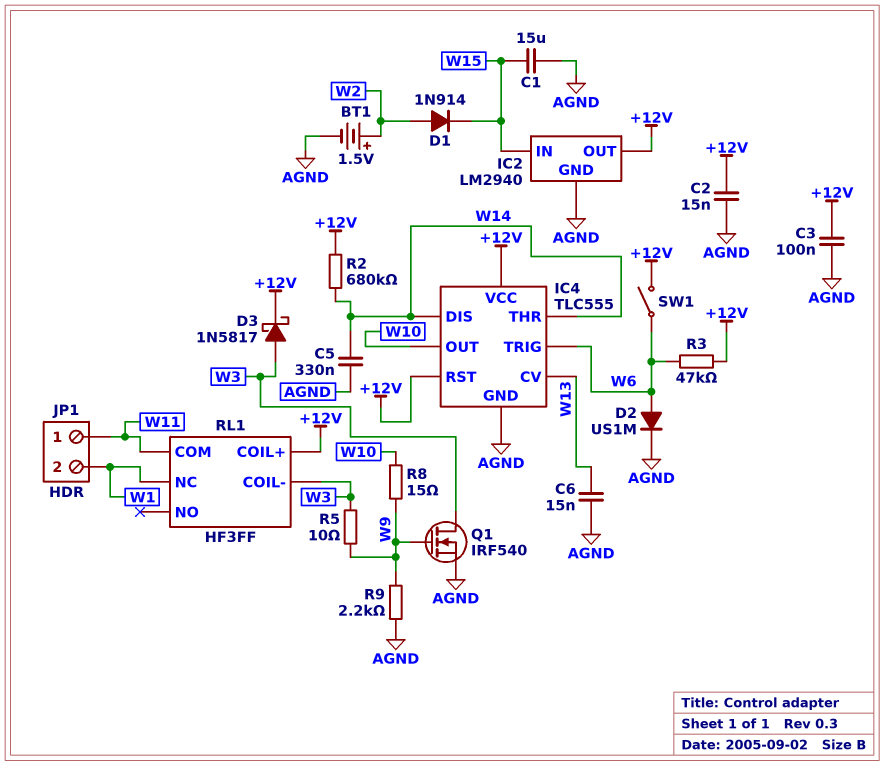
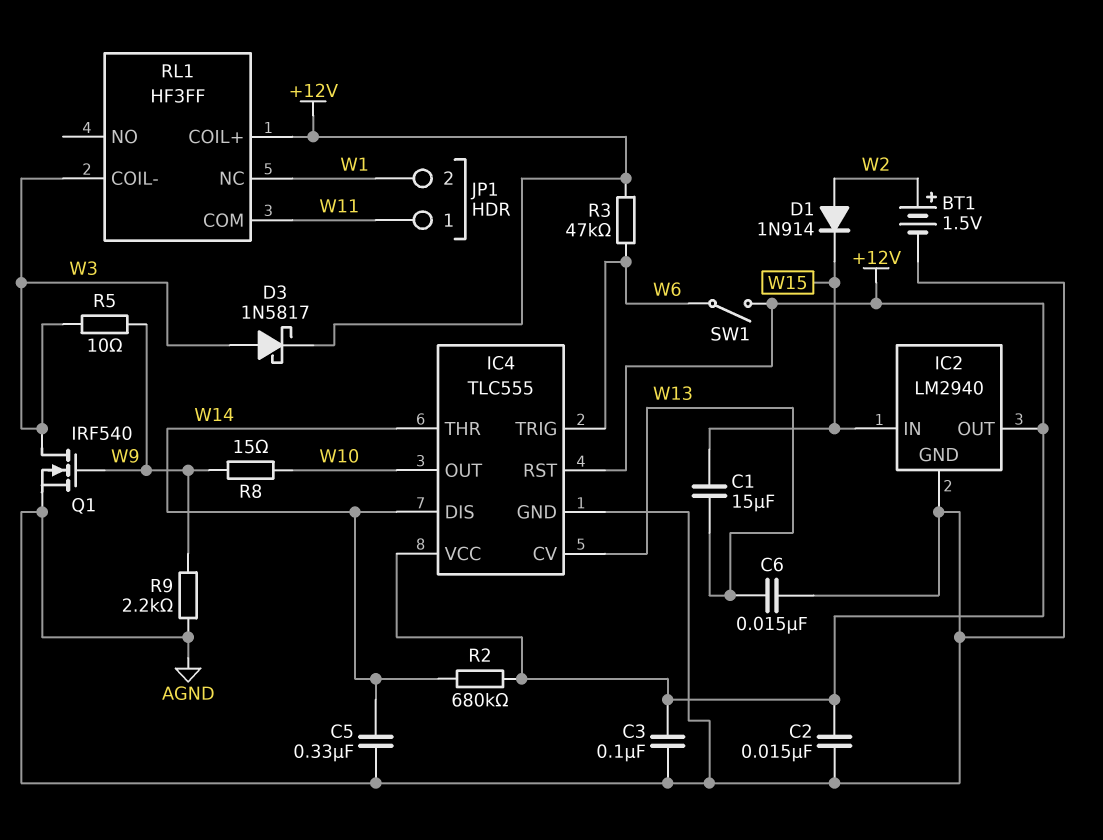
C1: 15uF (AGND, W15) -> 15uF (W13, W15)
D2: diode US1M (A W6, K AGND) -> none

